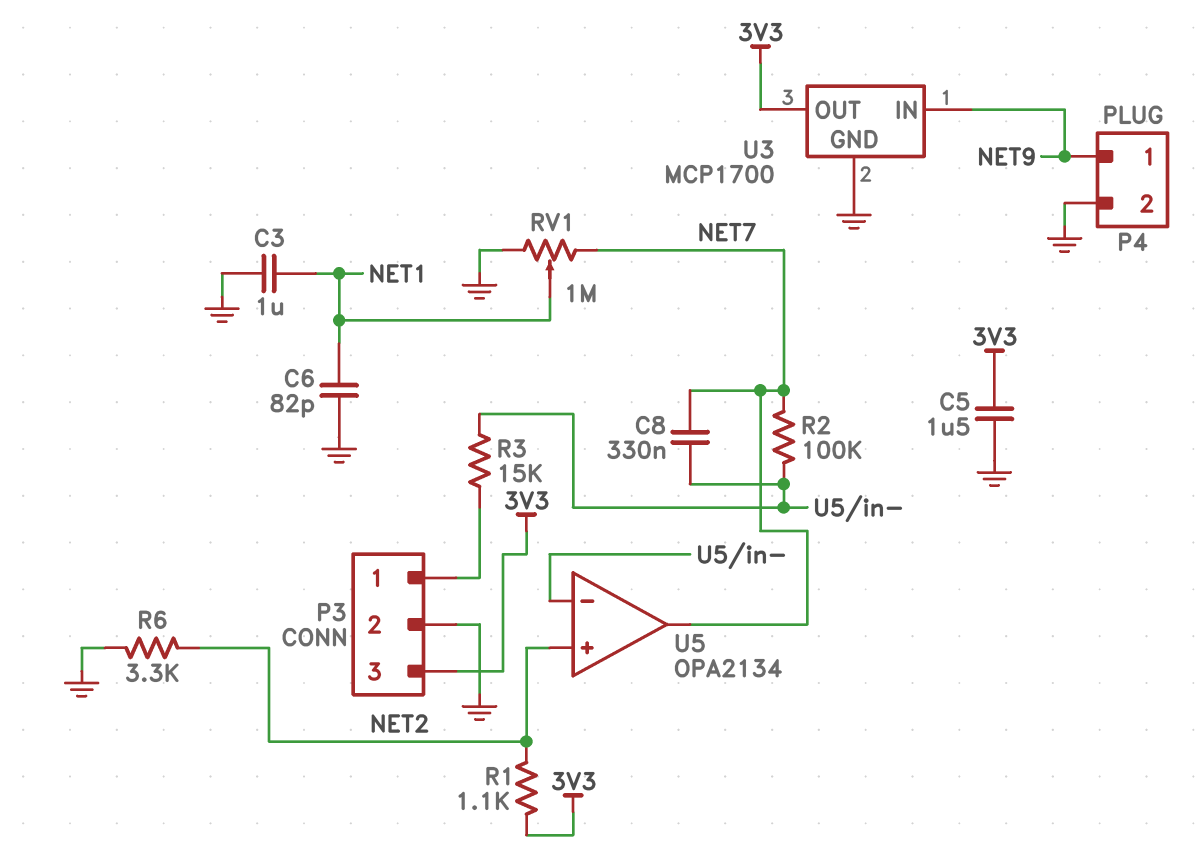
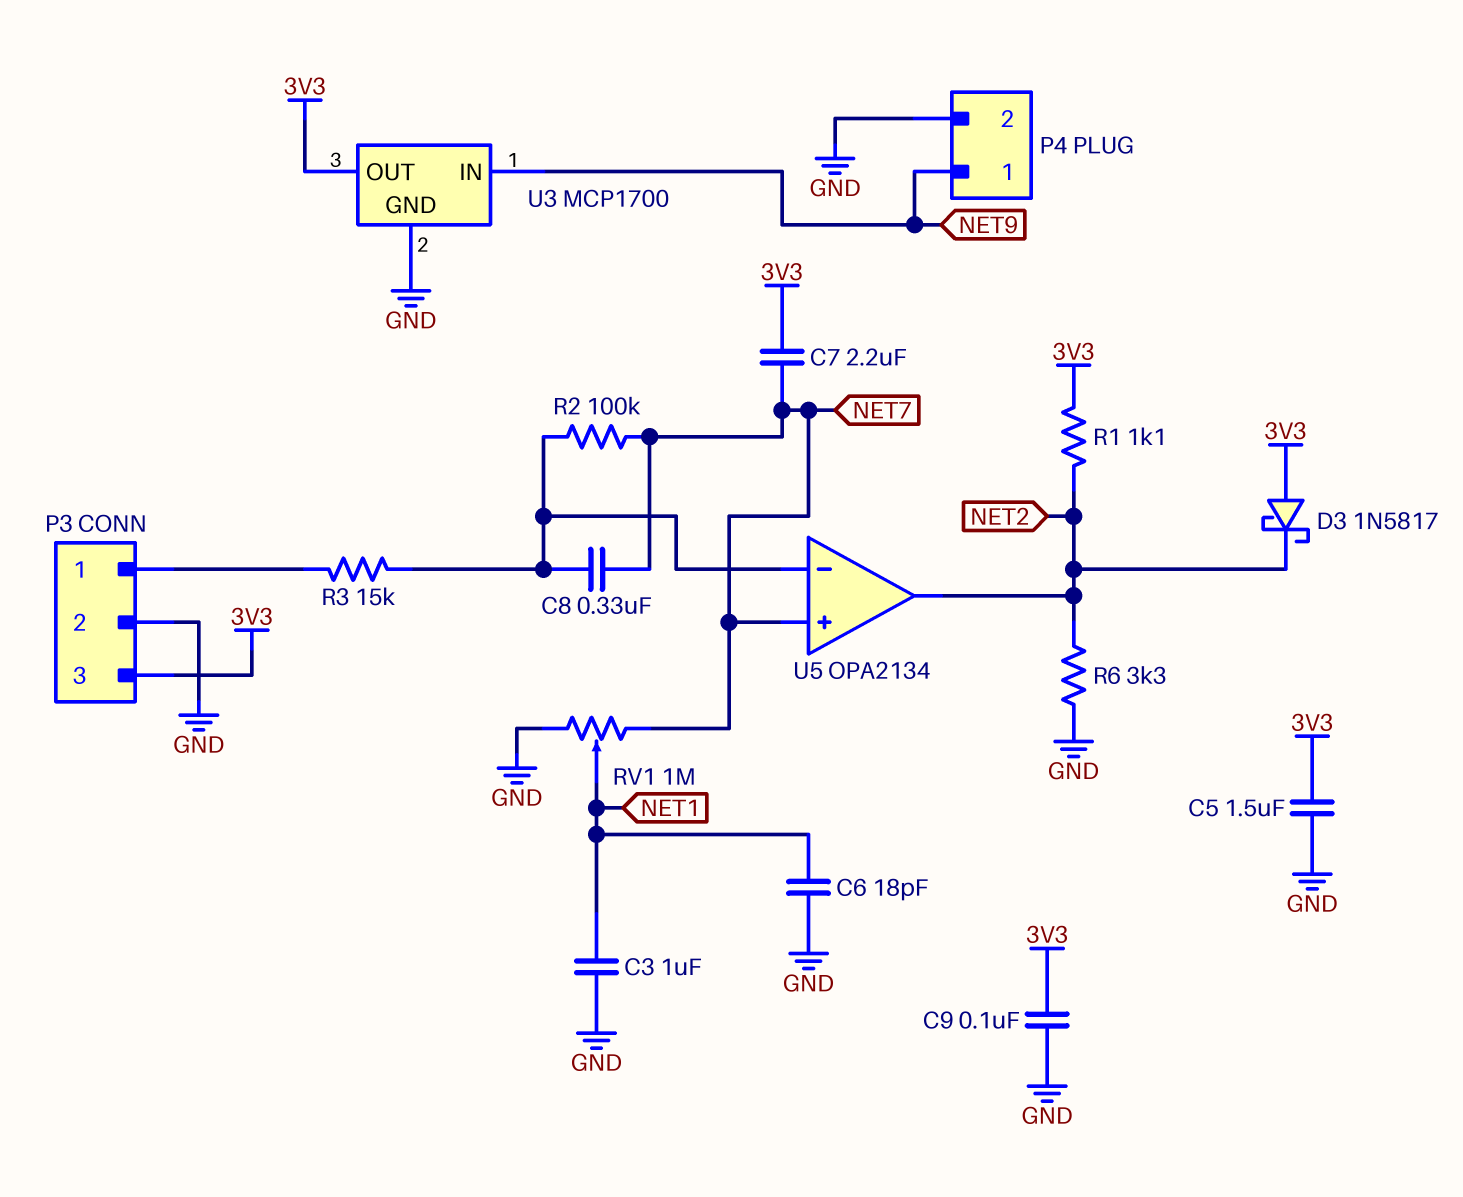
C6: 82pF (GND, NET1) -> 18pF (GND, NET1)
C7: none -> 2.2uF (3V3, NET7)
C9: none -> 100nF (3V3, GND)
D3: none -> schottky 1N5817 (A 3V3, K NET2)
U5 pin in+: NET2 -> NET7
U5 pin out: NET7 -> NET2

